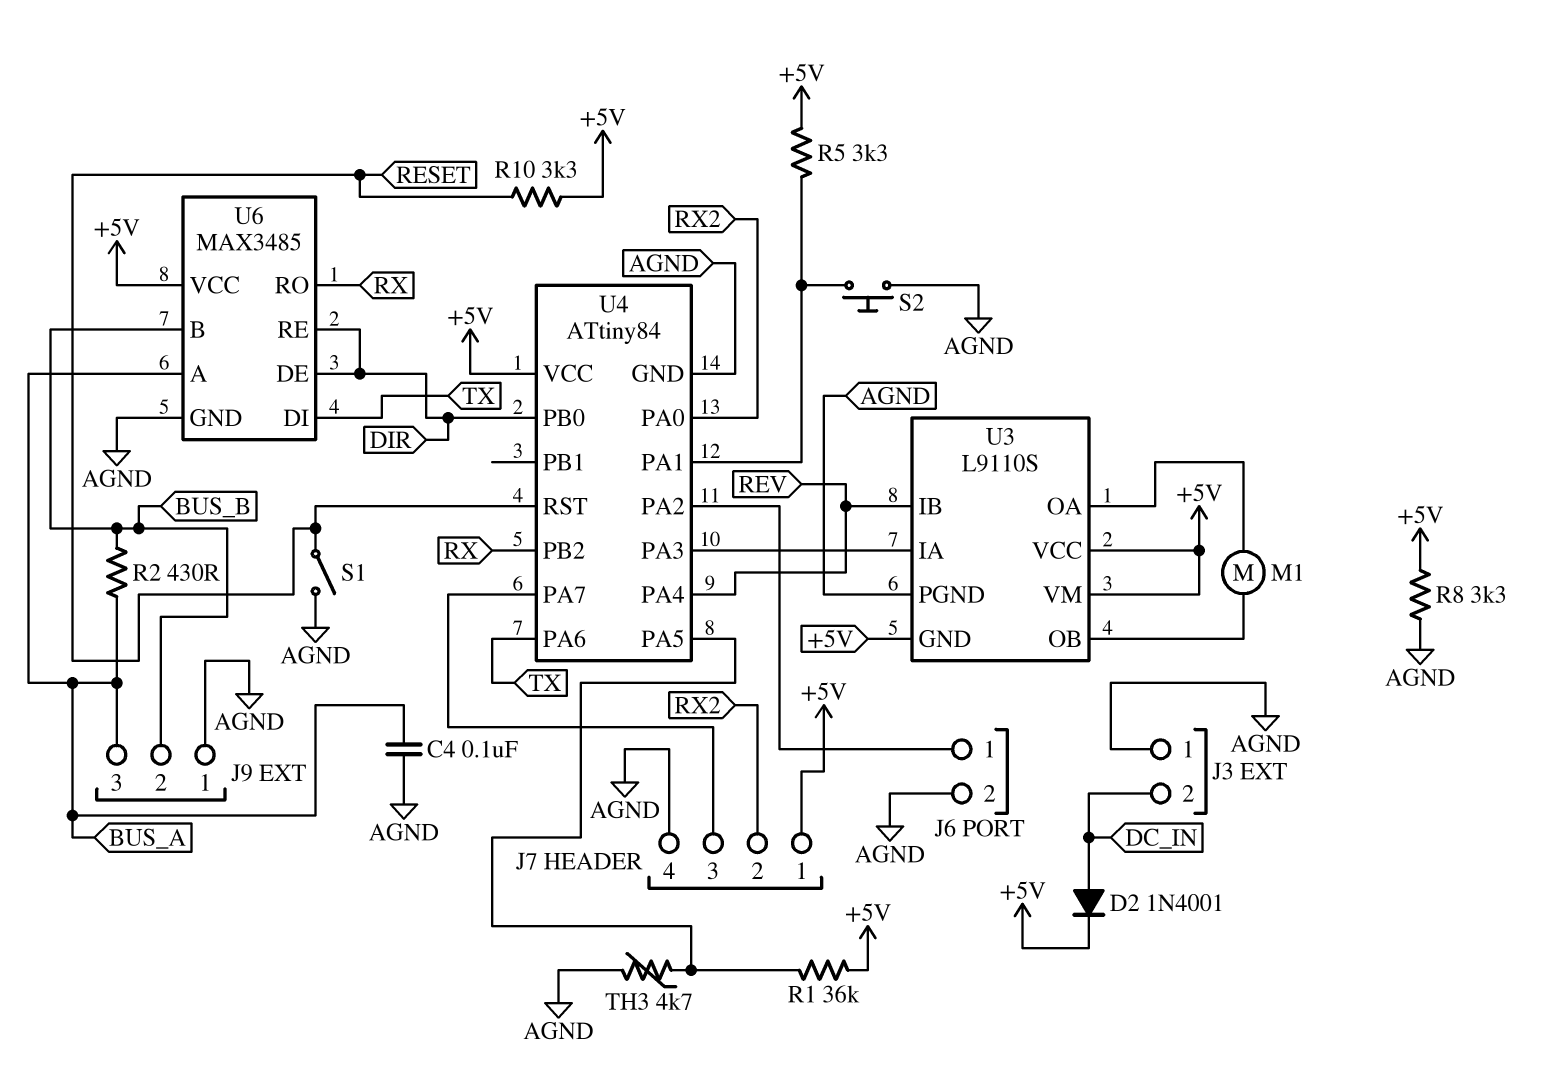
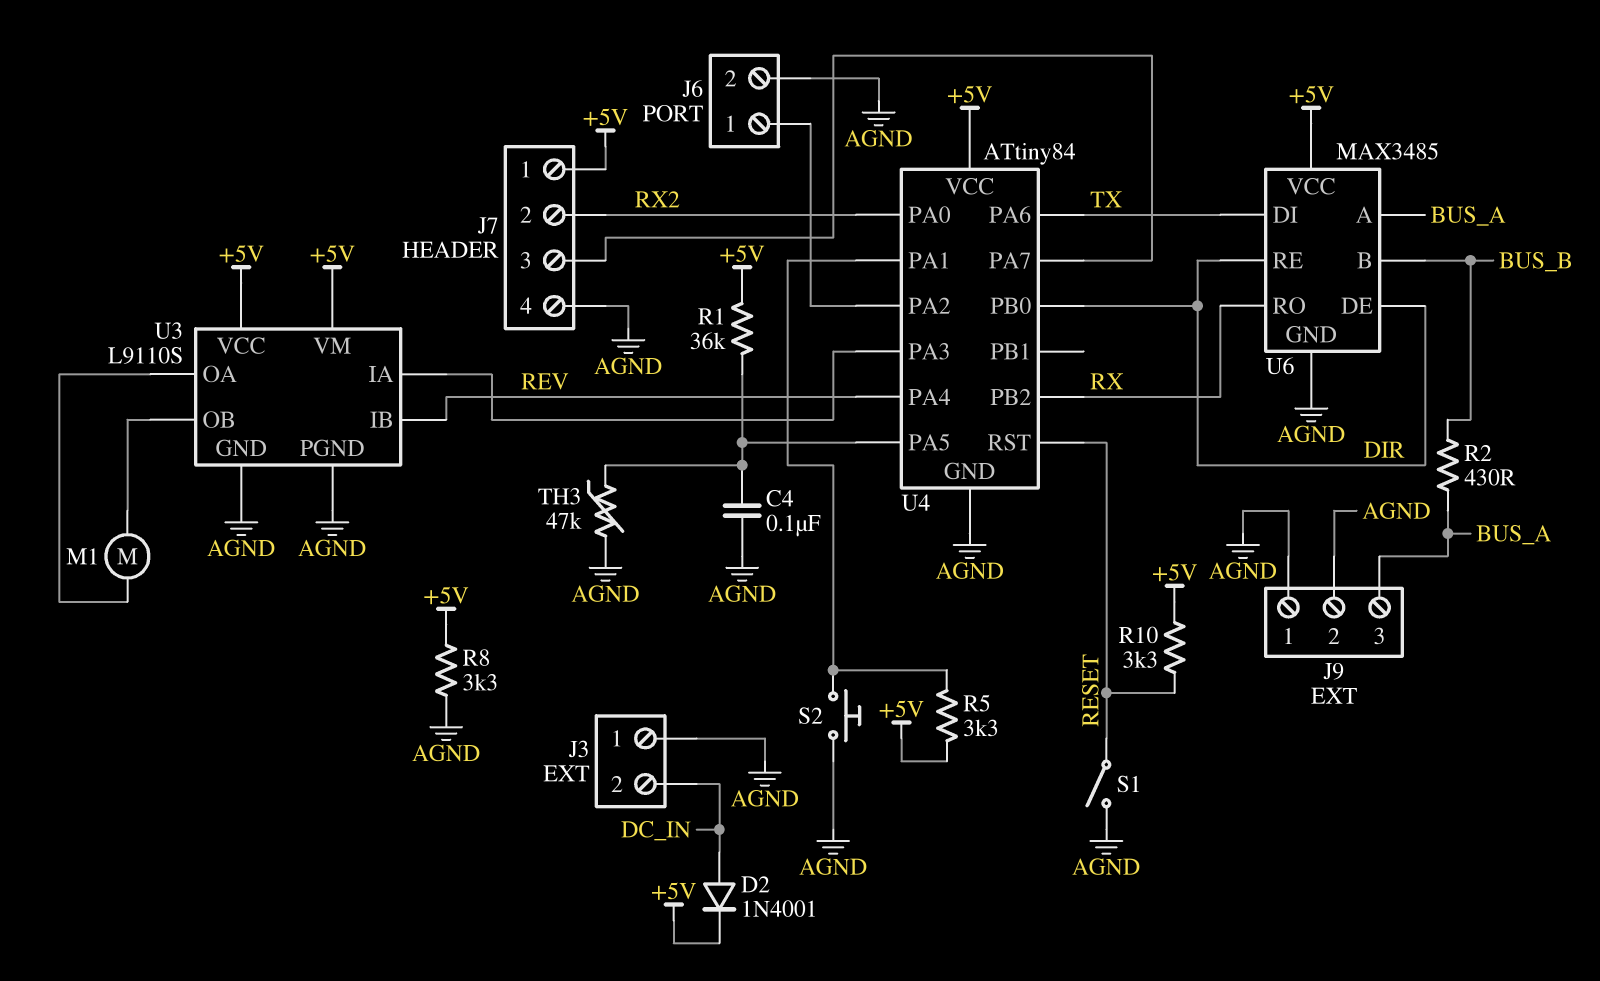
C4: 100nF (AGND, BUS_A) -> 100nF (AGND, U4/PA5)
J9 pin 2: BUS_B -> AGND
TH3: 4.7k (AGND, U4/PA5) -> 47k (AGND, U4/PA5)
U3 pin GND: +5V -> AGND

